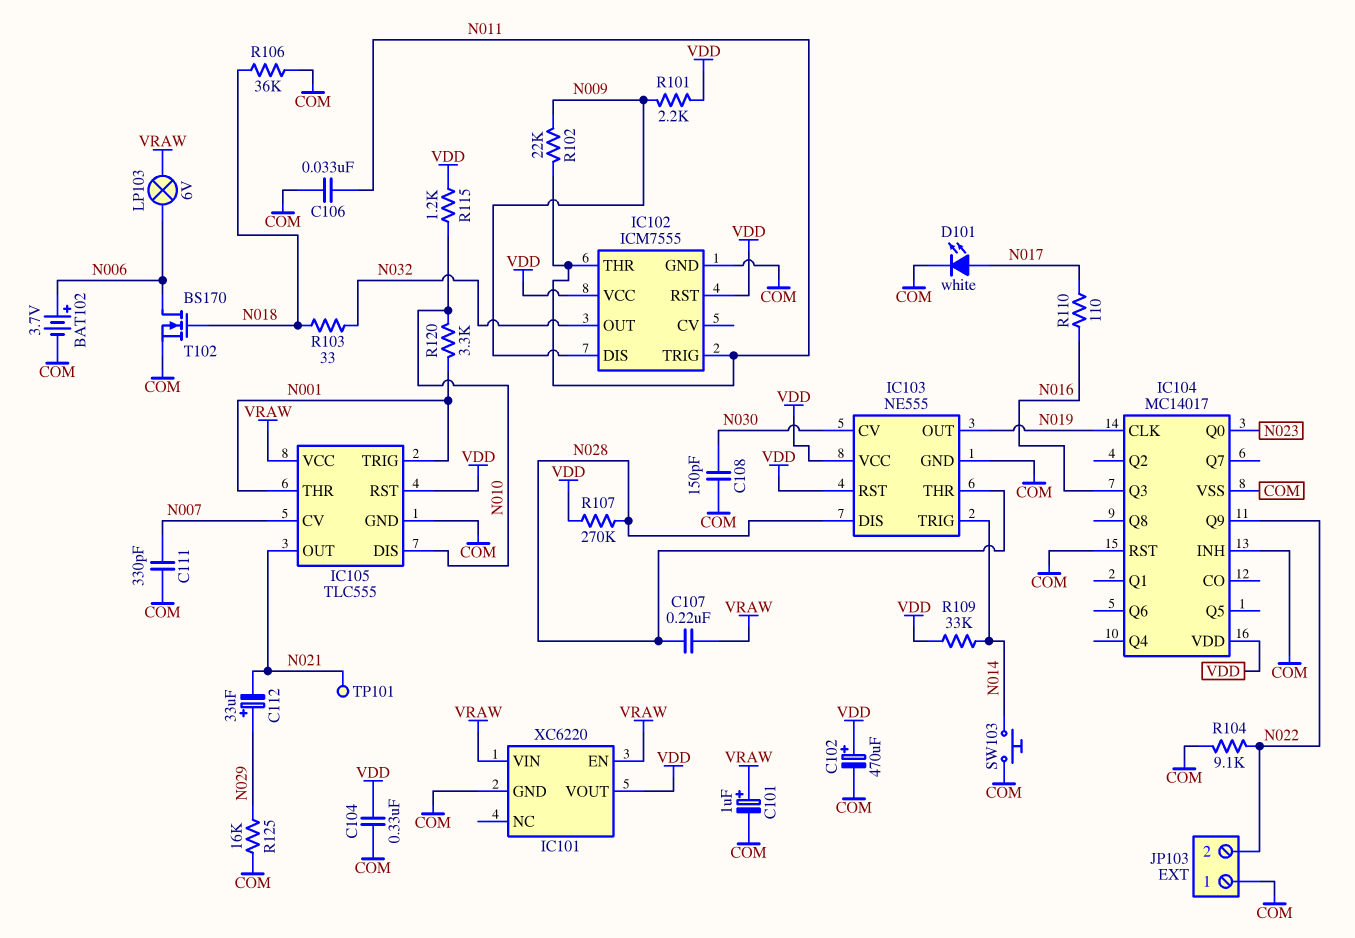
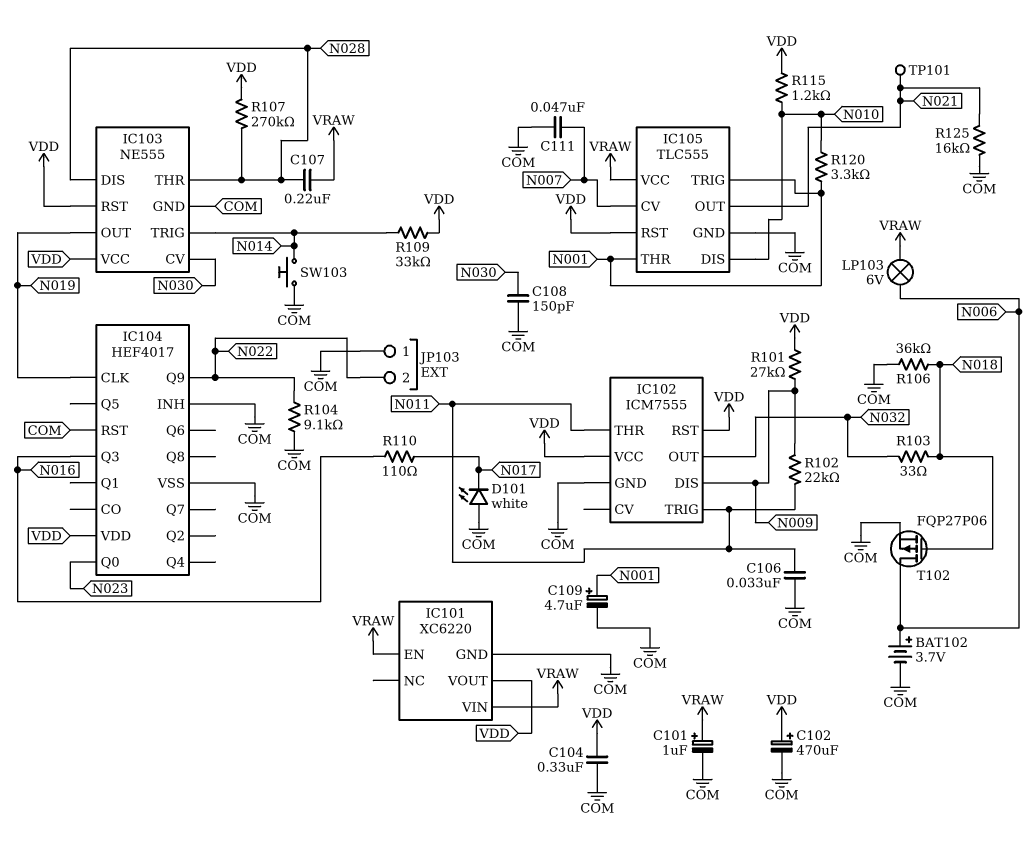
C109: none -> 4.7uF (plus N001, minus COM)
C111: 330pF (COM, N007) -> 47nF (COM, N007)
C112: 33uF (plus N029, minus N021) -> none
D101: LED white (A N017, K COM) -> LED white (A COM, K N017)
IC104: MC14017 -> HEF4017
R101: 2.2k (N009, VDD) -> 27k (N009, VDD)
R125: 16k (COM, N029) -> 16k (COM, N021)
T102: NMOS BS170 (G N018, D N006, S COM) -> PMOS FQP27P06 (G N018, D N006, S COM)

